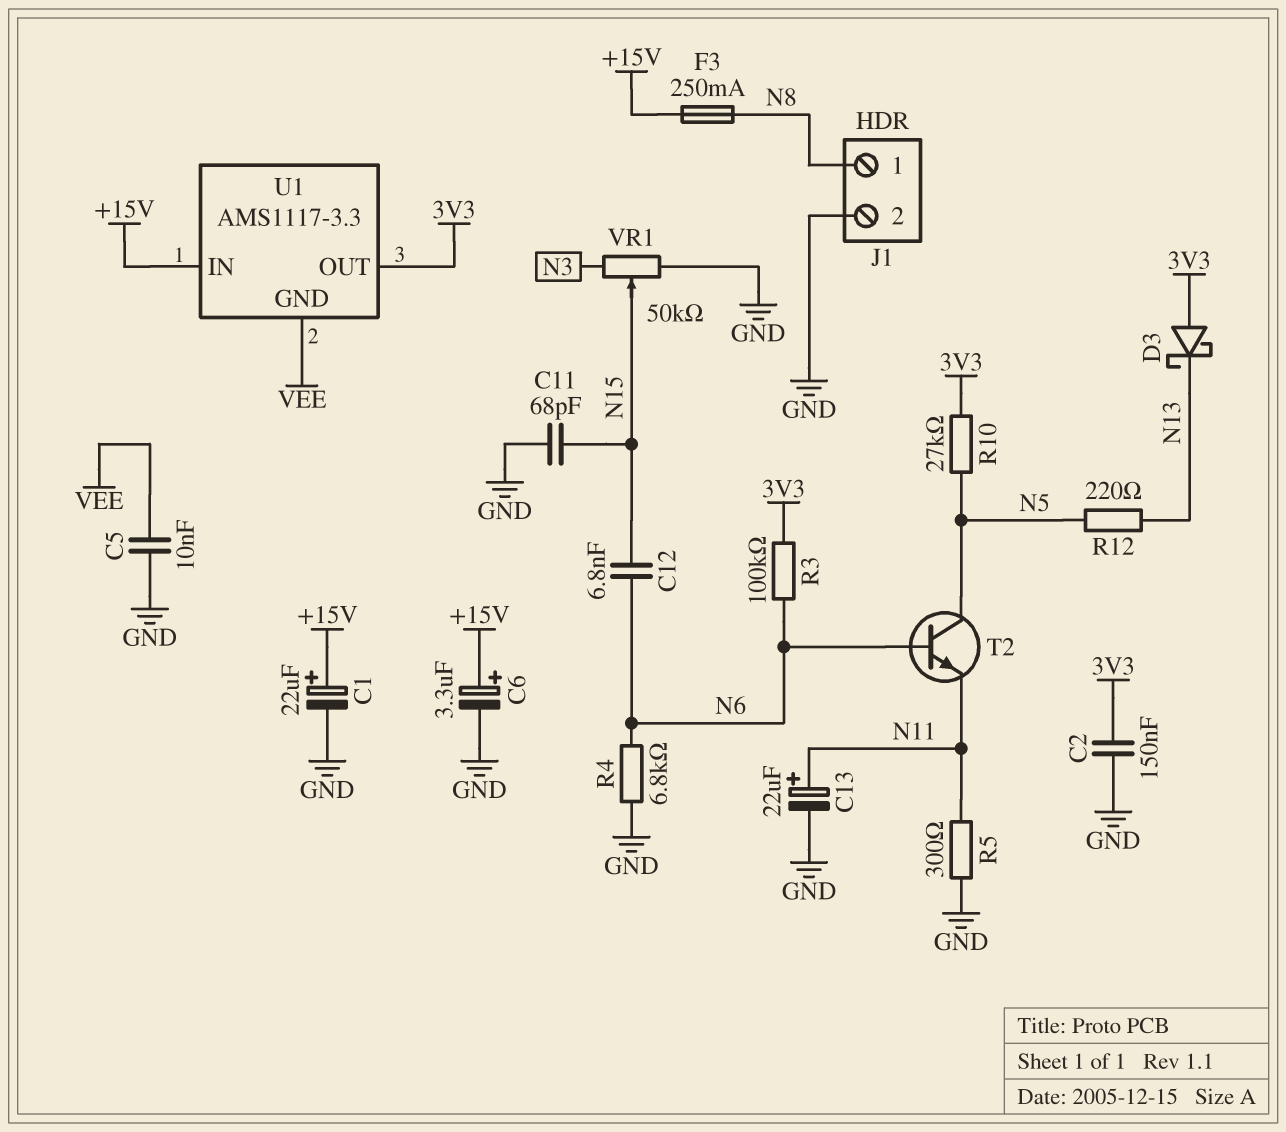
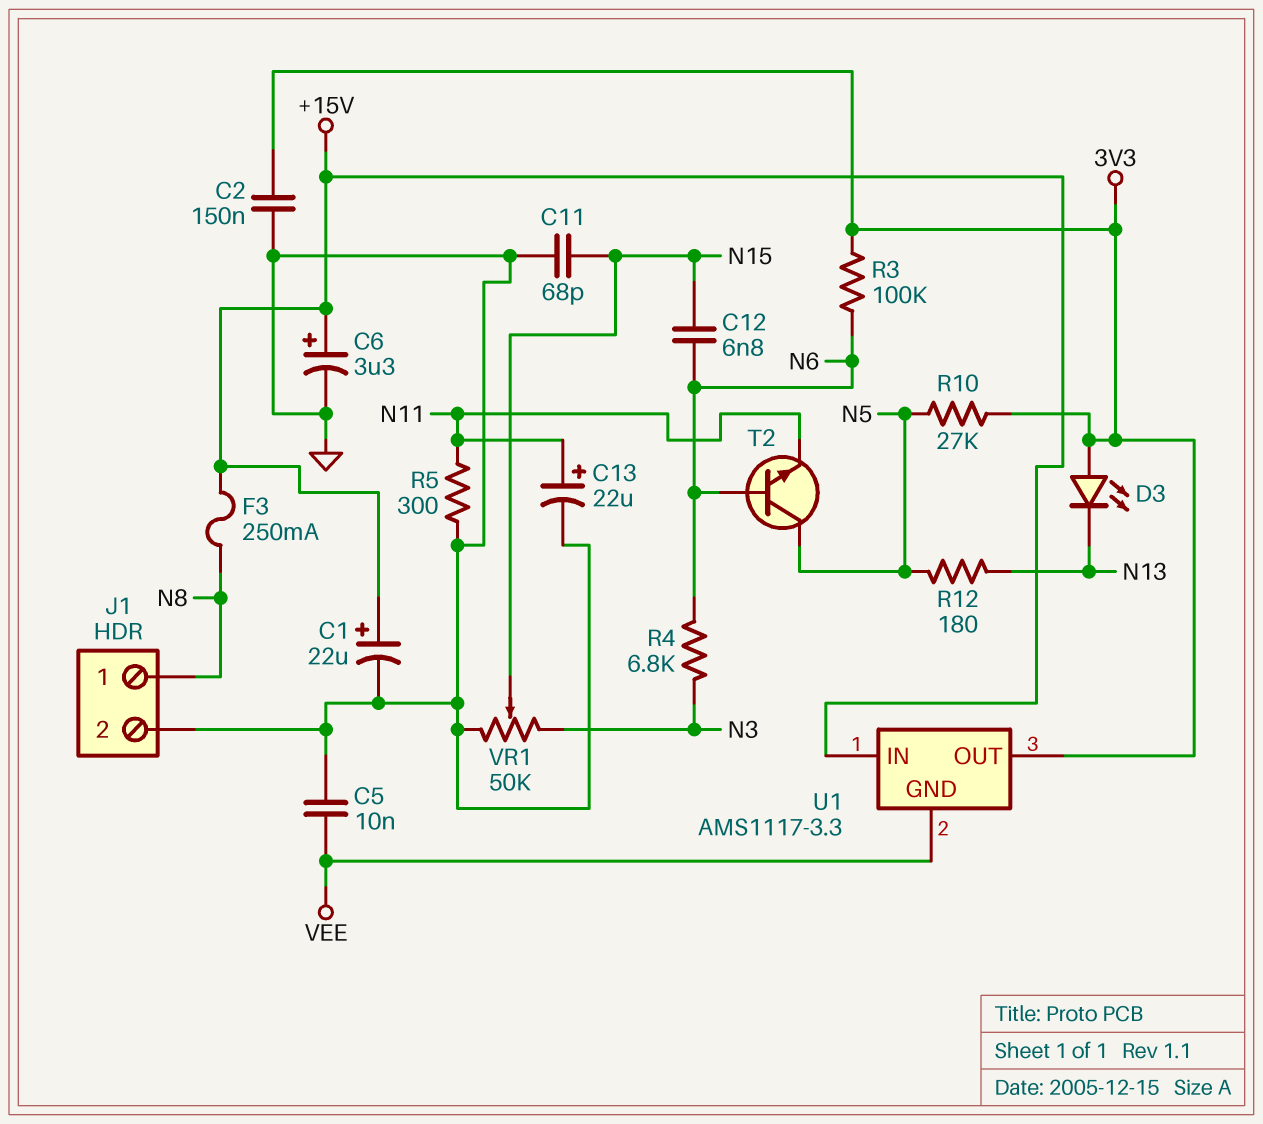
D3: schottky (A 3V3, K N13) -> LED (A 3V3, K N13)
R4: 6.8k (GND, N6) -> 6.8k (N3, N6)
R12: 220 (N5, N13) -> 180 (N5, N13)

